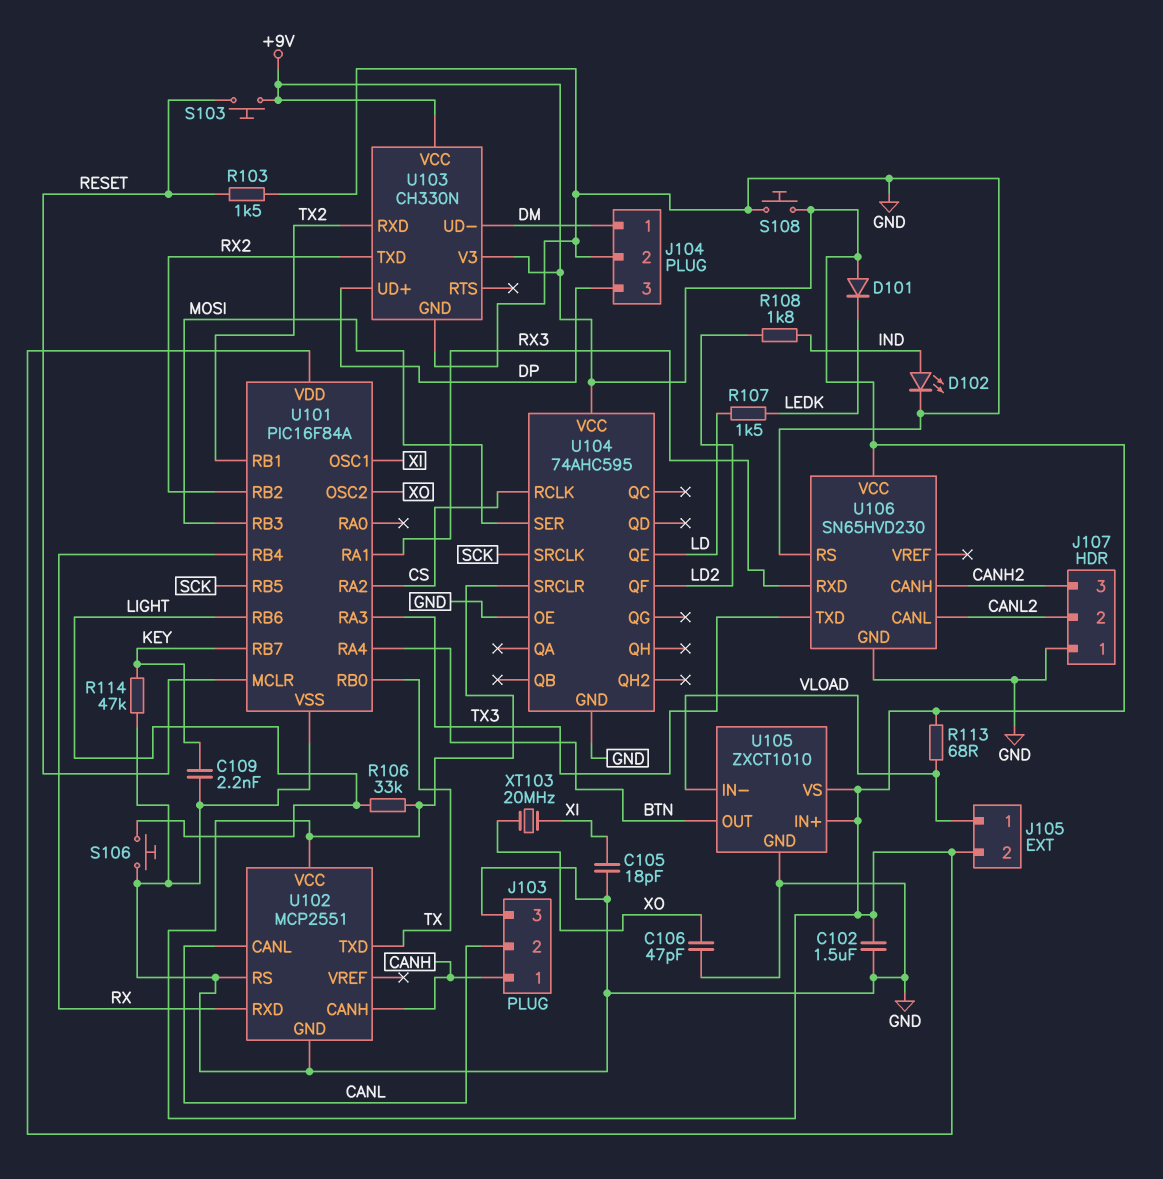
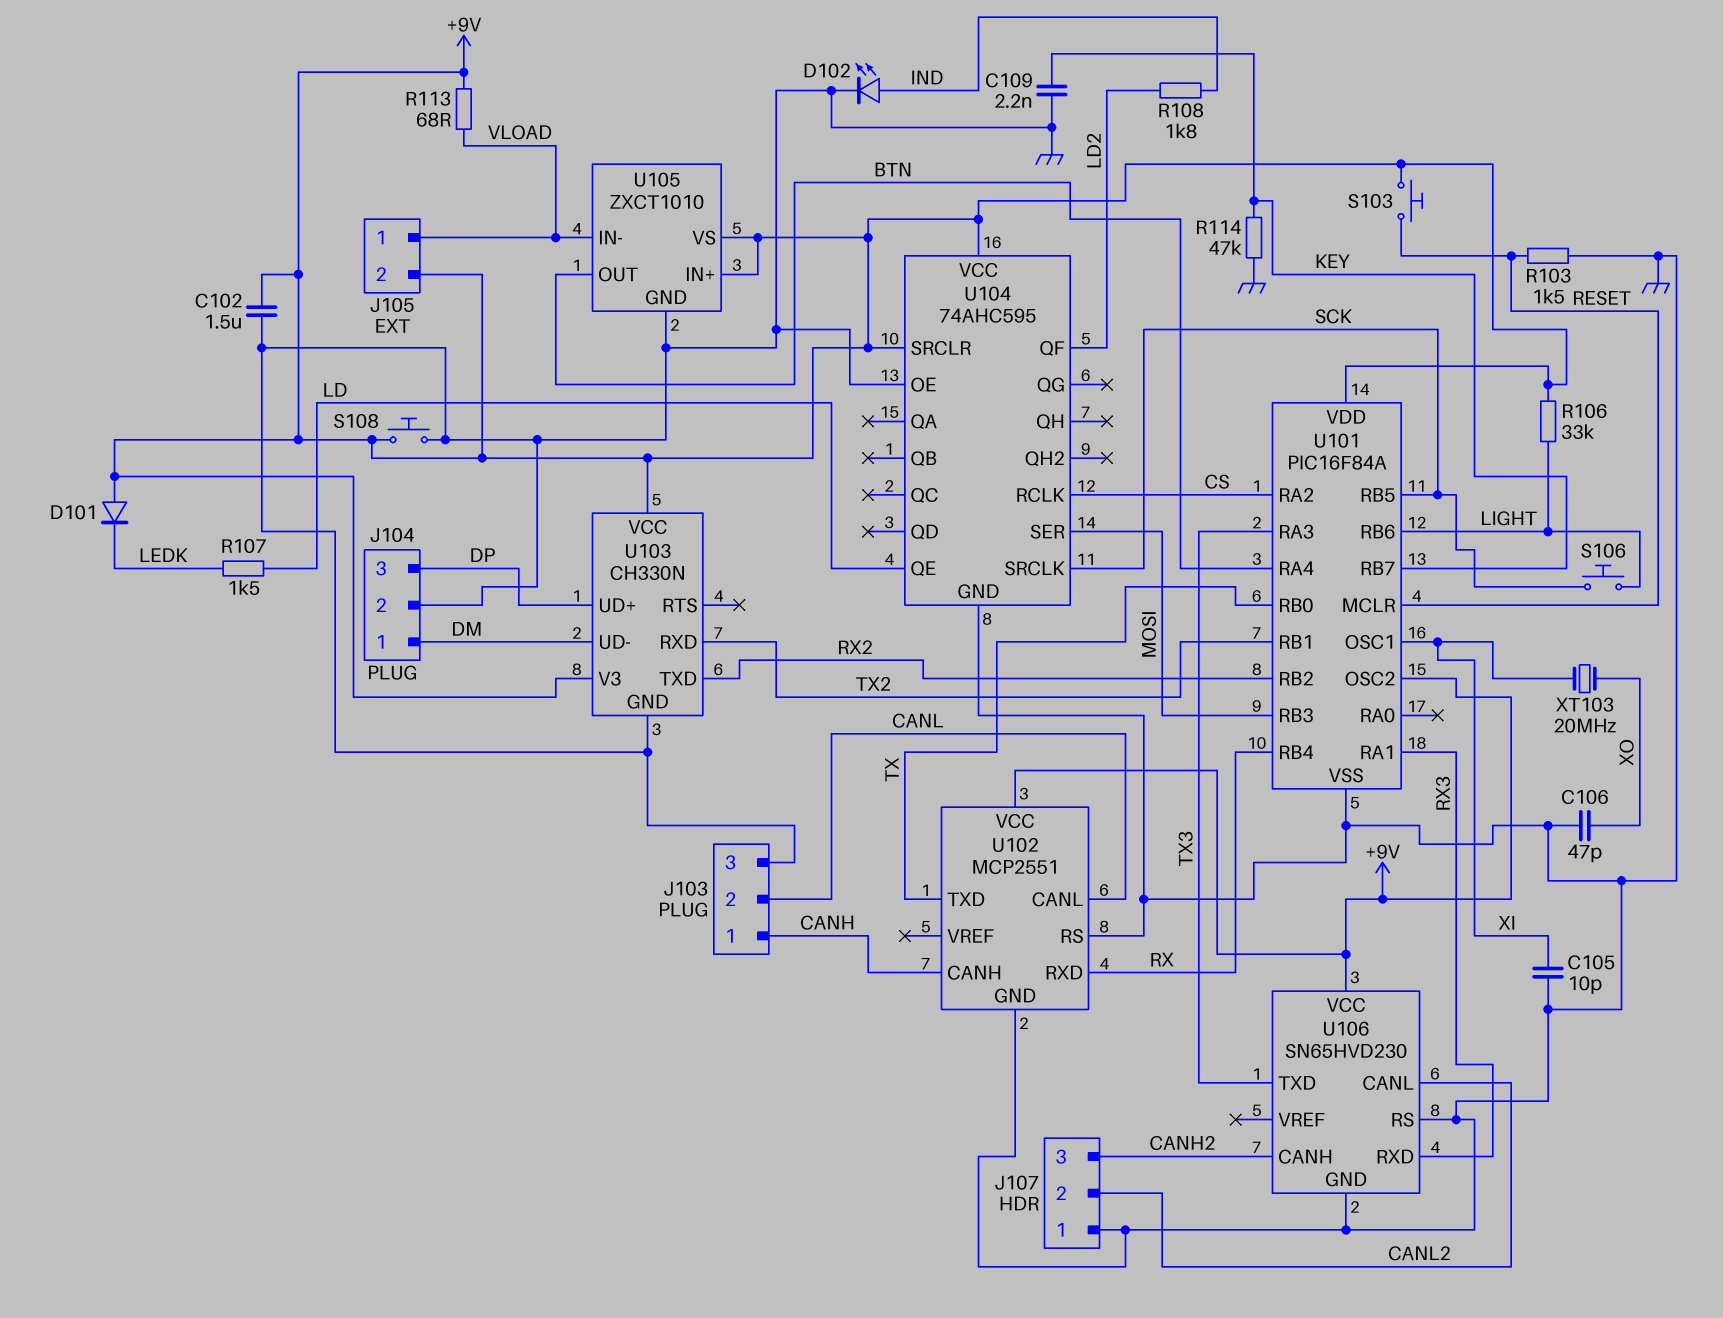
C105: 18pF (GND, XI) -> 10pF (GND, XI)
S106: button (GND, LIGHT) -> button (LIGHT, SCK)
U101 pin OSC2: XO -> +9V

